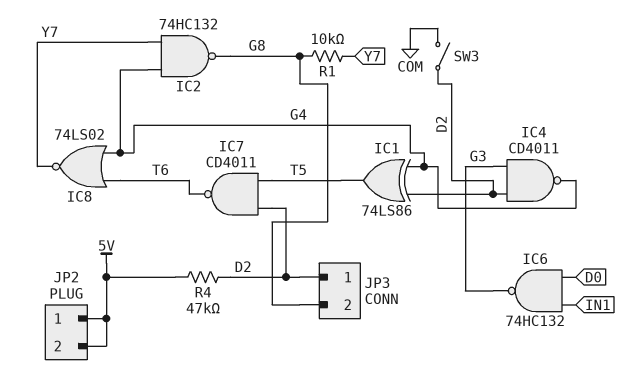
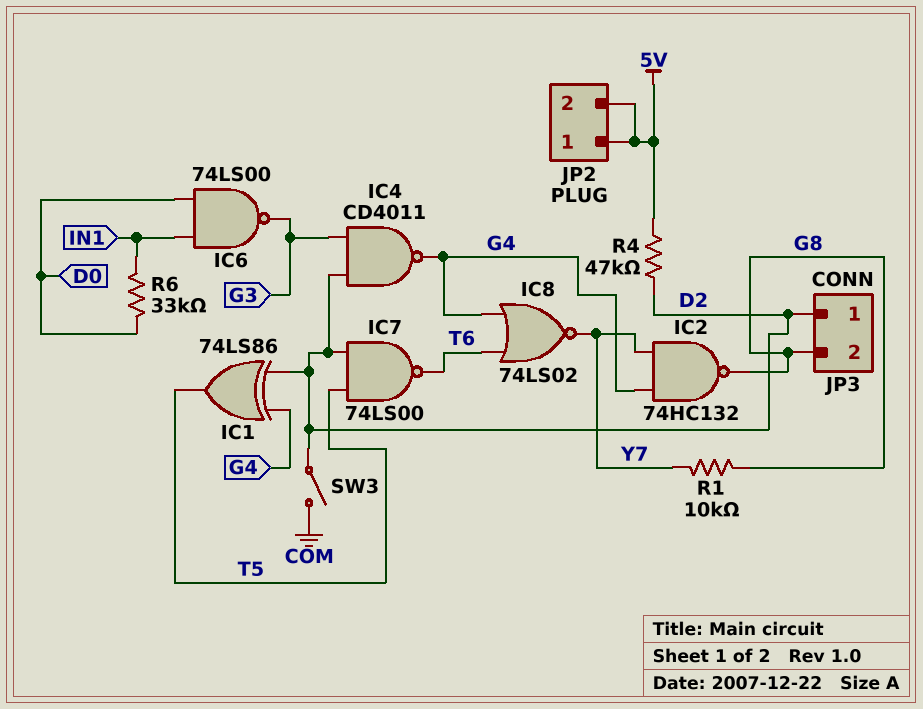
IC6: NAND 74HC132 (in D0, in IN1, out G3) -> NAND 74LS00 (in D0, in IN1, out G3)
IC7: NAND CD4011 (in D2, in T5, out T6) -> NAND 74LS00 (in D2, in T5, out T6)
R6: none -> 33k (D0, IN1)

